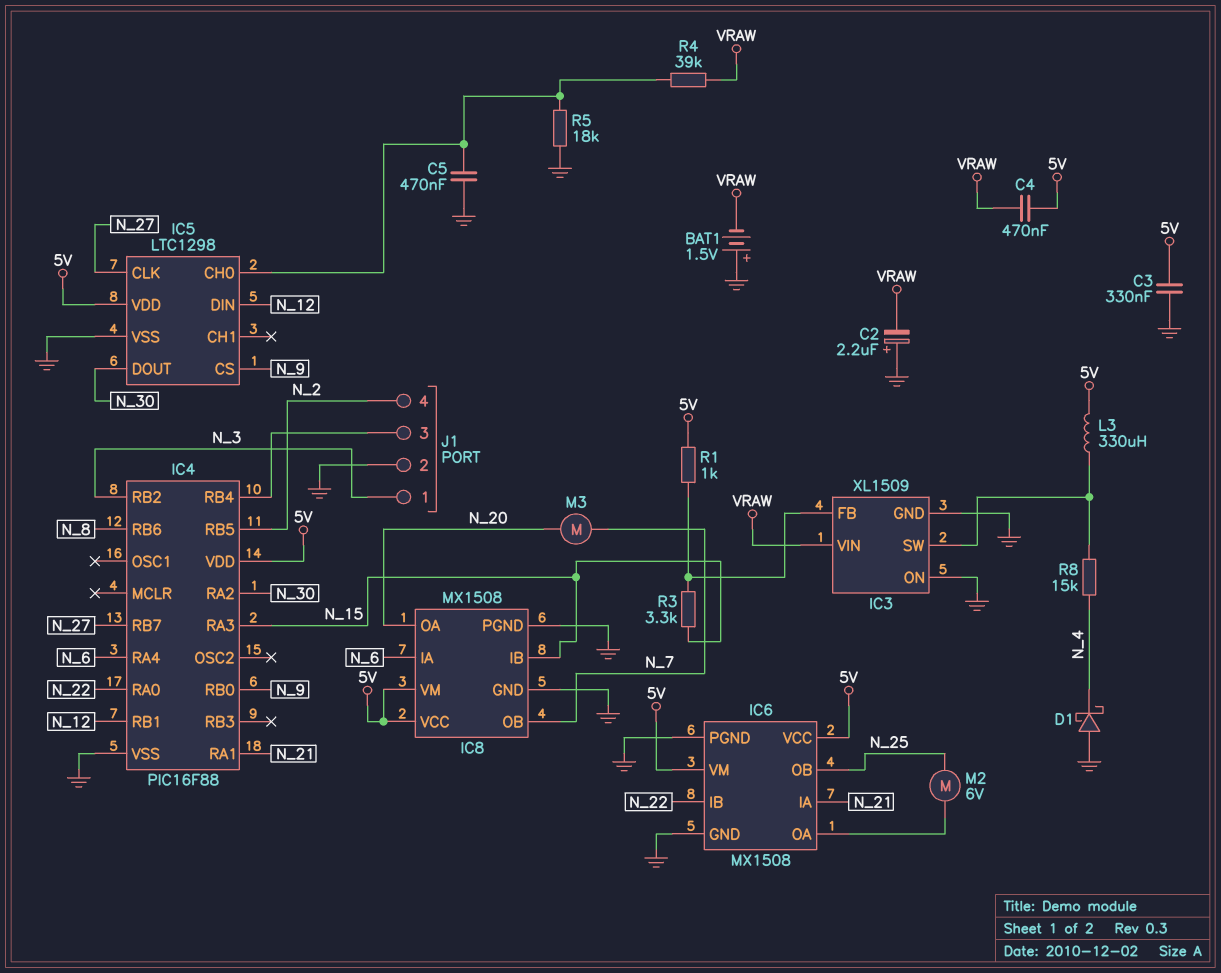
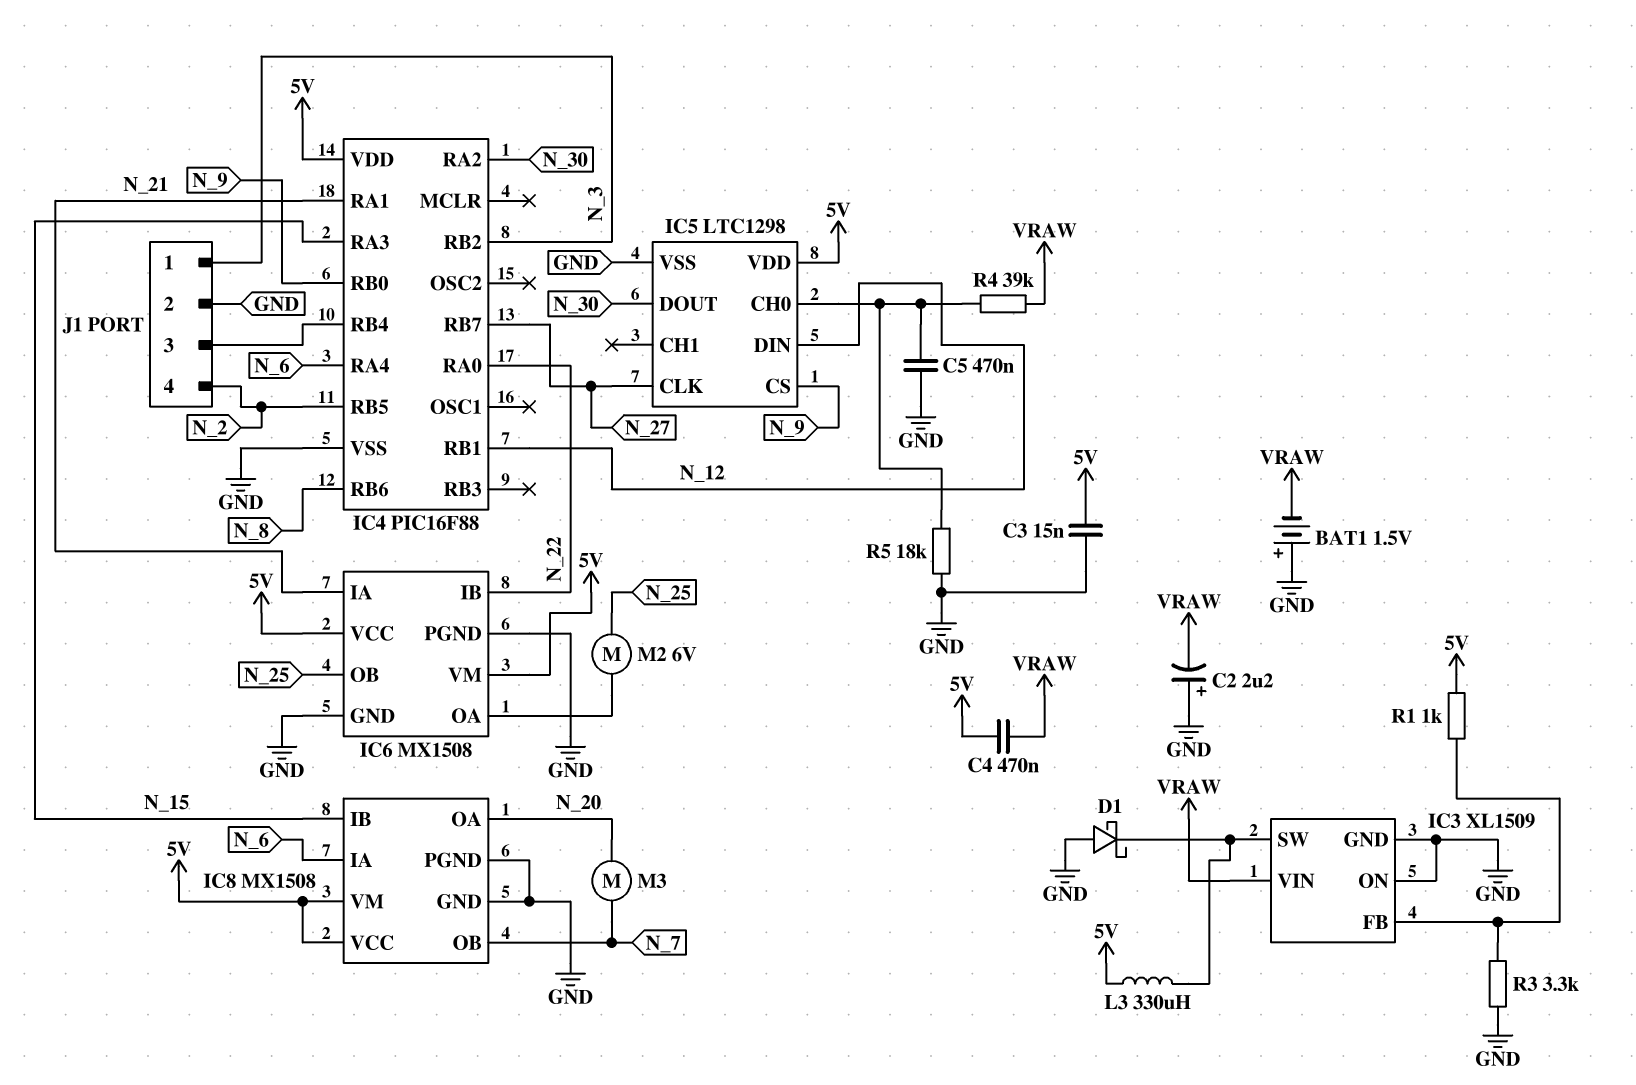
C3: 330nF (5V, GND) -> 15nF (5V, GND)
D1: schottky (A GND, K N_4) -> schottky (A GND, K IC3/SW)
R3: 3.3k (IC3/FB, N_15) -> 3.3k (GND, IC3/FB)
R8: 15k (IC3/SW, N_4) -> none

